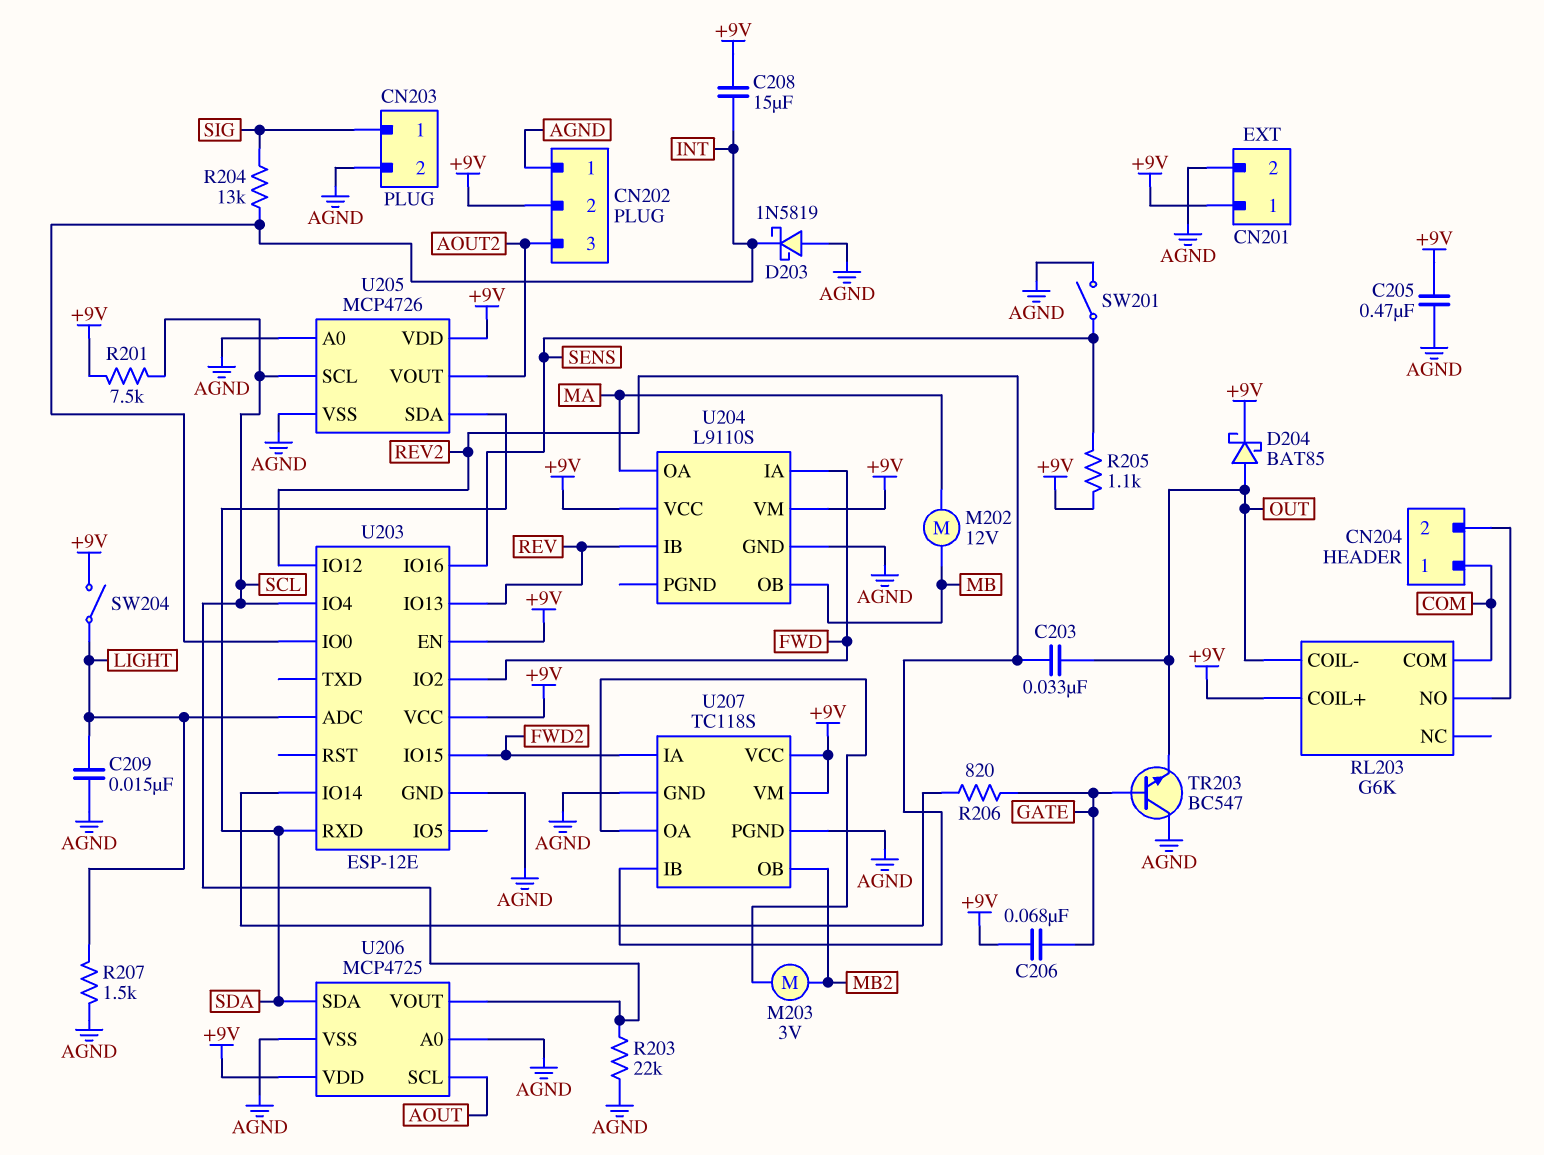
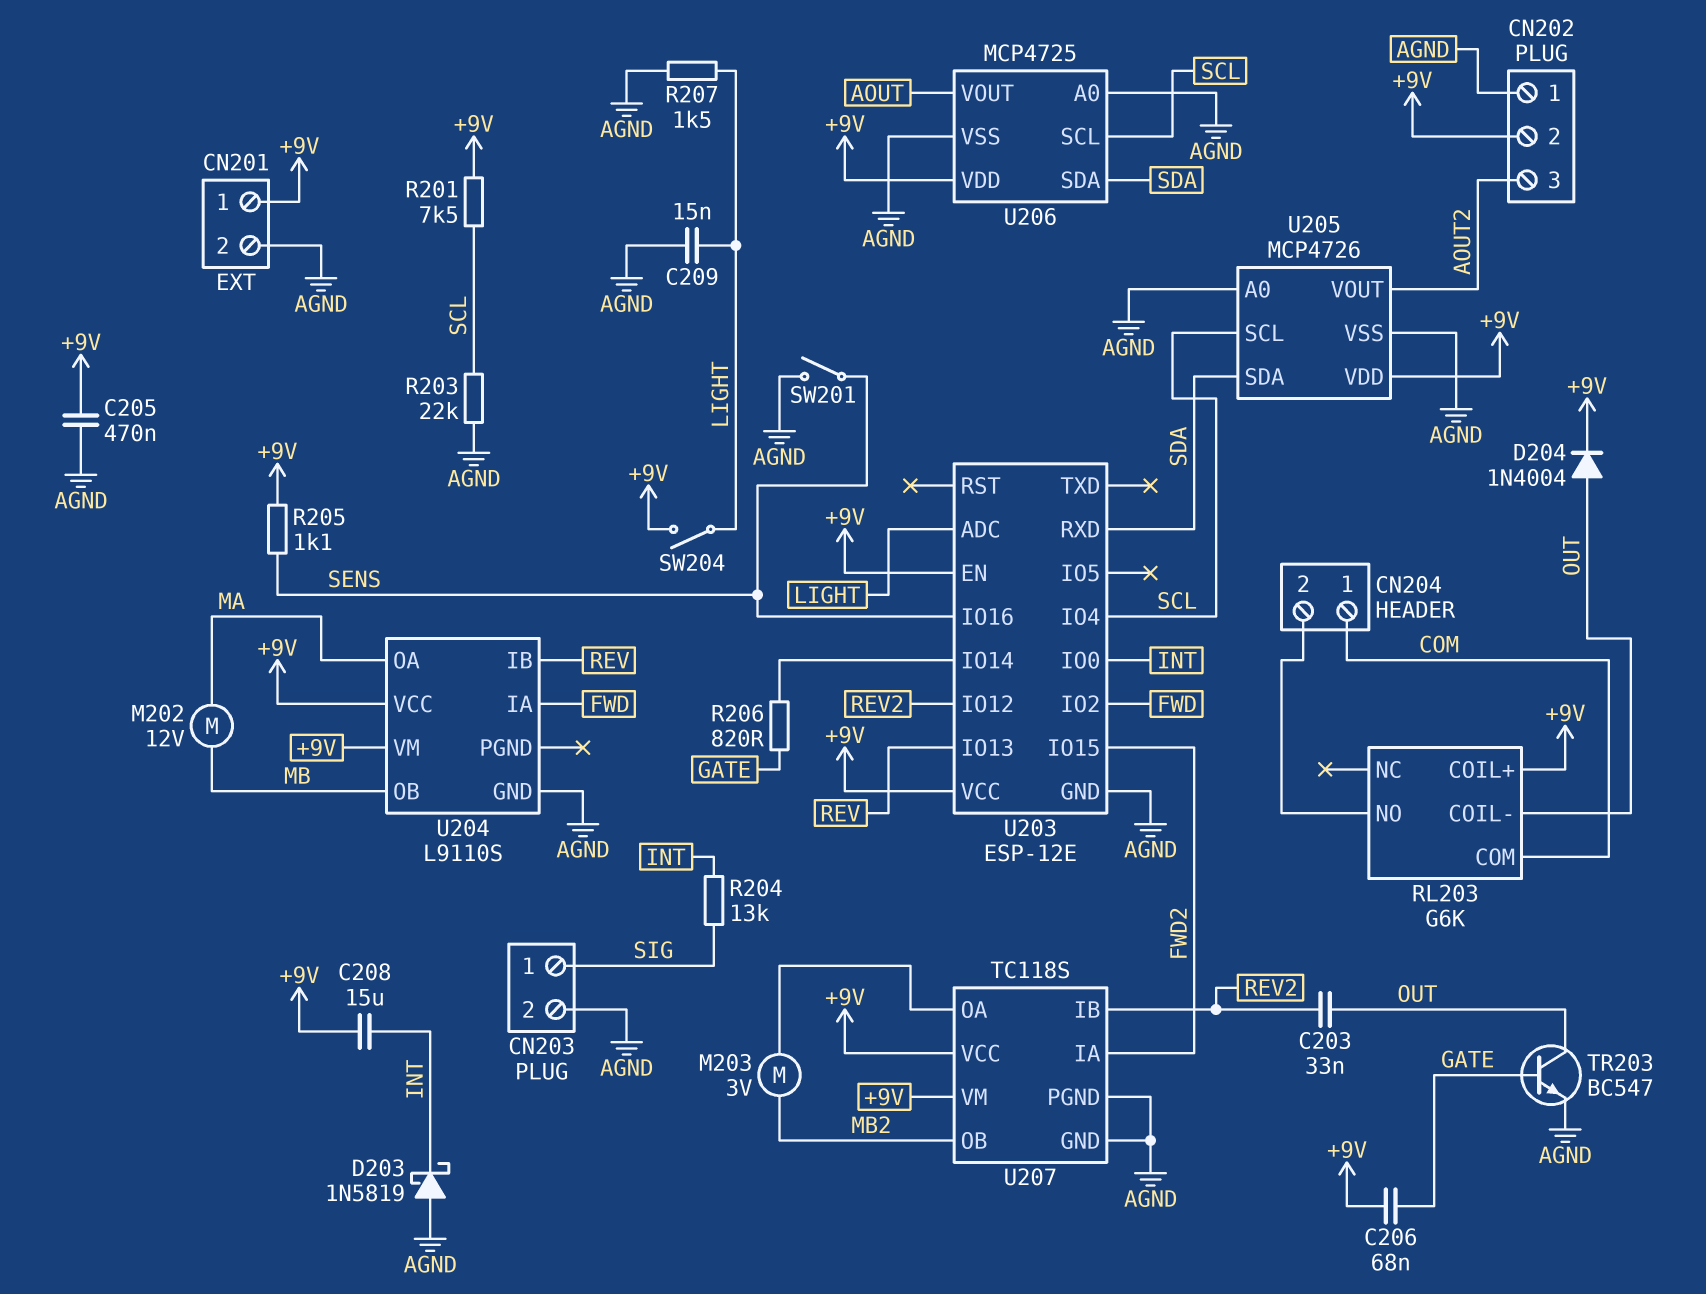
D204: schottky BAT85 (A OUT, K +9V) -> diode 1N4004 (A OUT, K +9V)
TR203: NPN BC547 (B GATE, C AGND, E OUT) -> NPN BC547 (B GATE, C OUT, E AGND)
U206 pin SCL: AOUT -> SCL
U206 pin VOUT: SCL -> AOUT

